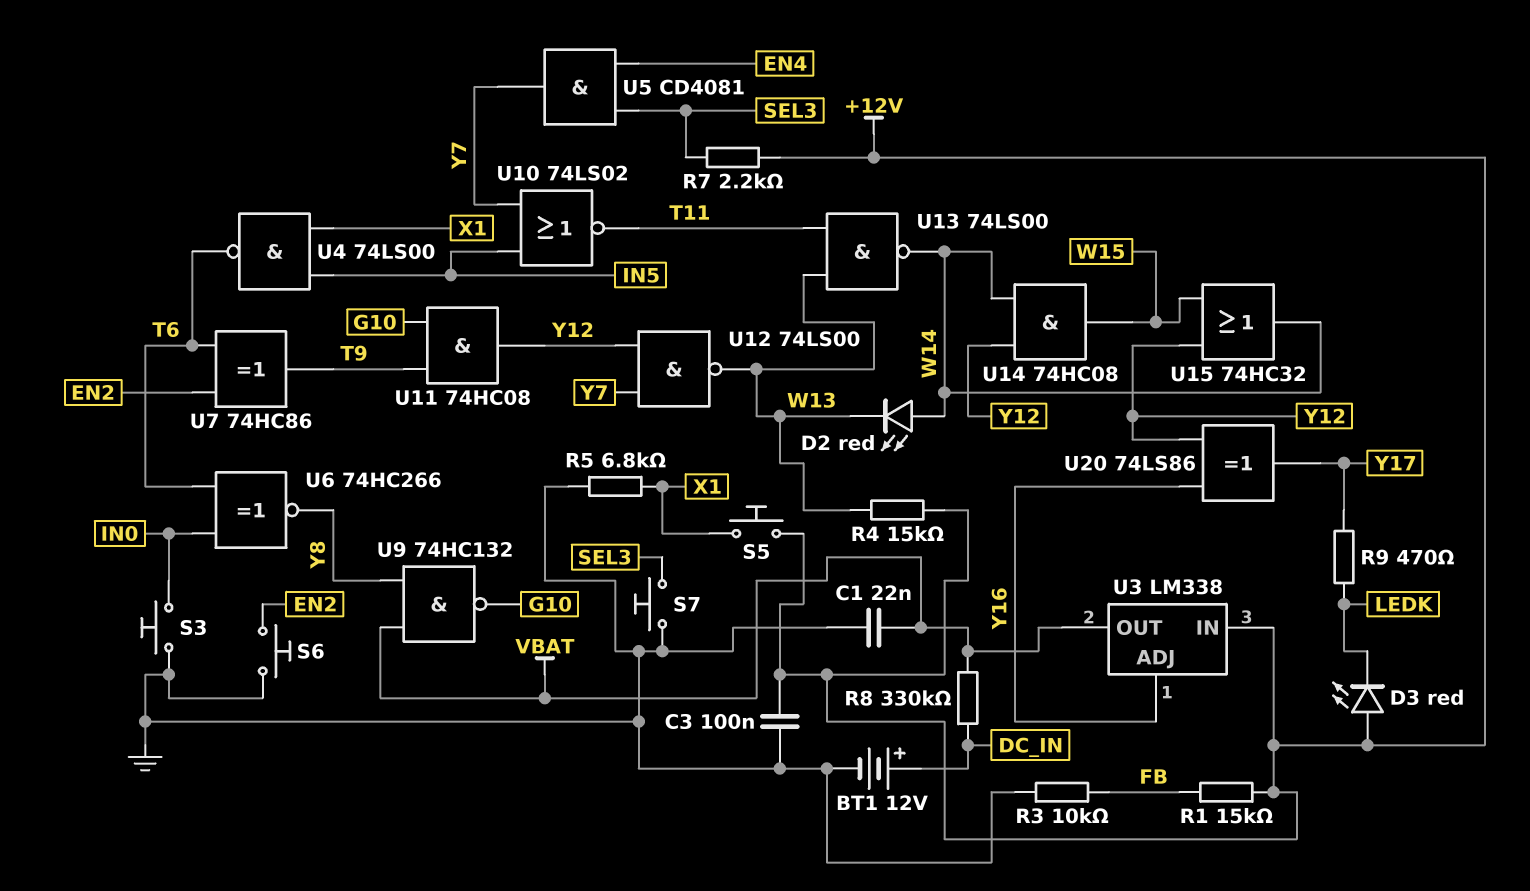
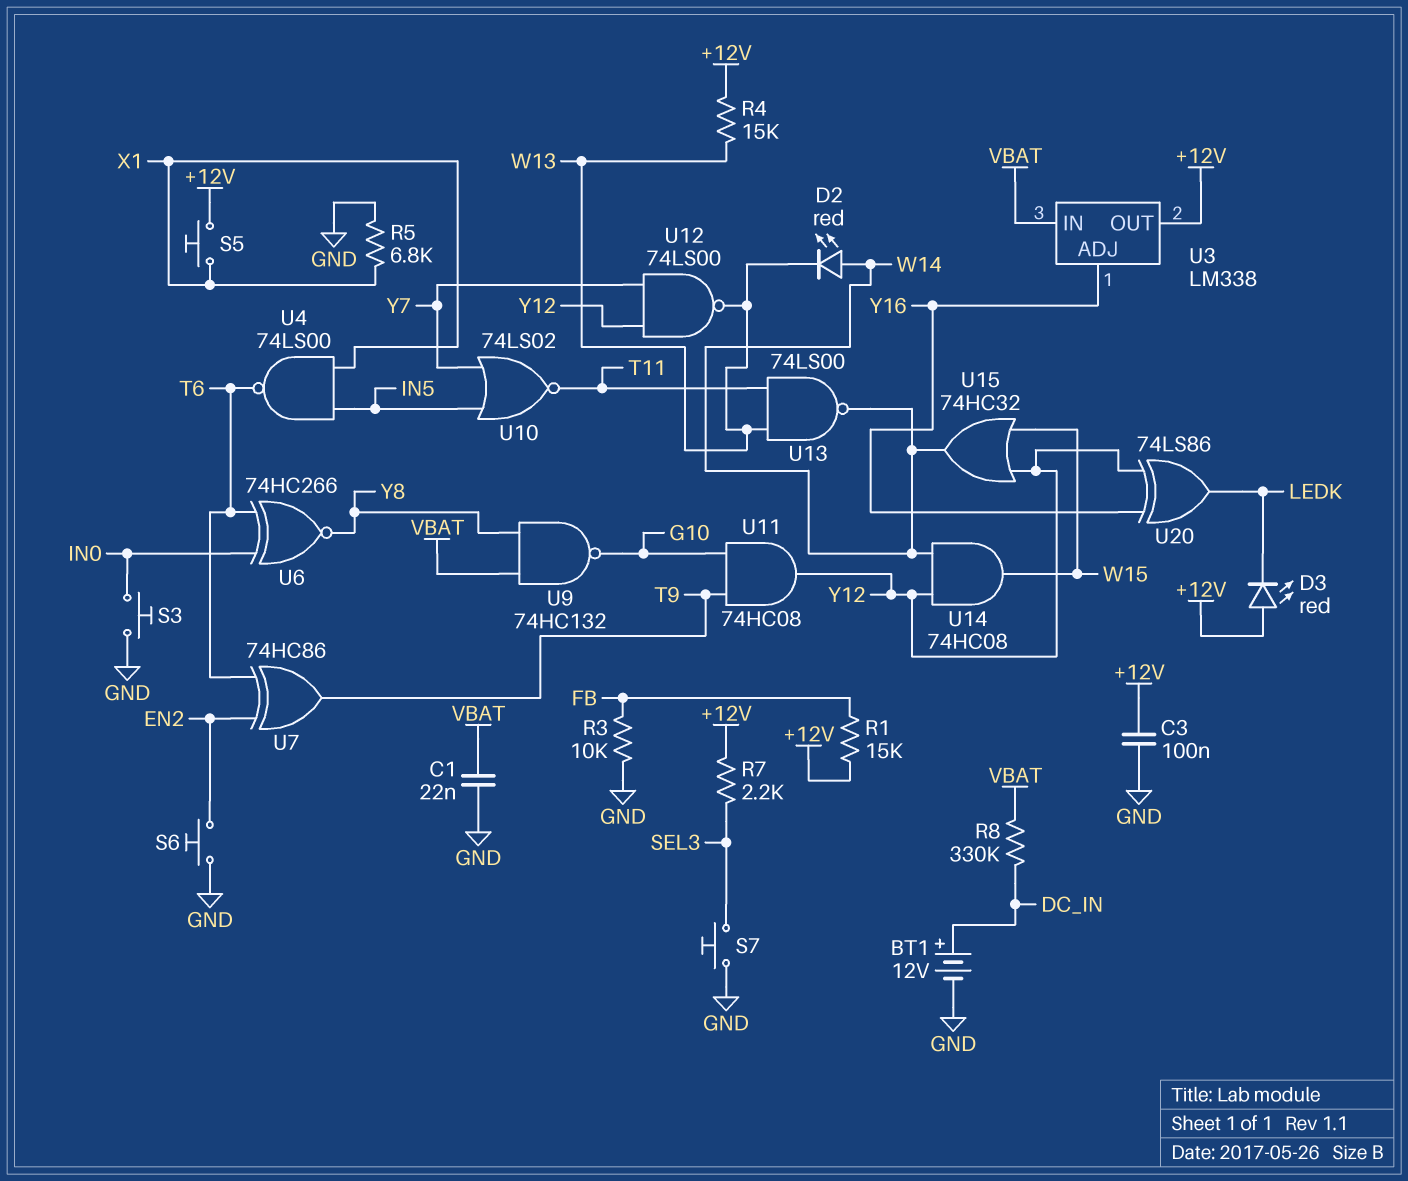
R9: 470 (LEDK, Y17) -> none
U3 pin IN: +12V -> VBAT
U3 pin OUT: VBAT -> +12V
U5: AND CD4081 (in EN4, in SEL3, out Y7) -> none
U20: XOR 74LS86 (in Y12, in Y16, out Y17) -> XOR 74LS86 (in Y12, in Y16, out LEDK)

